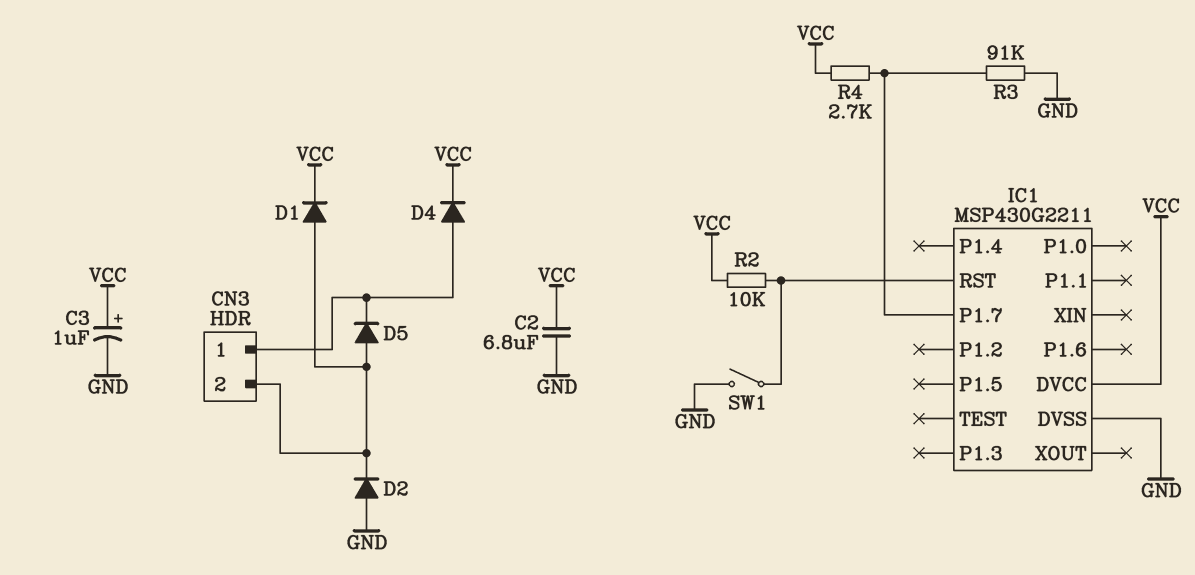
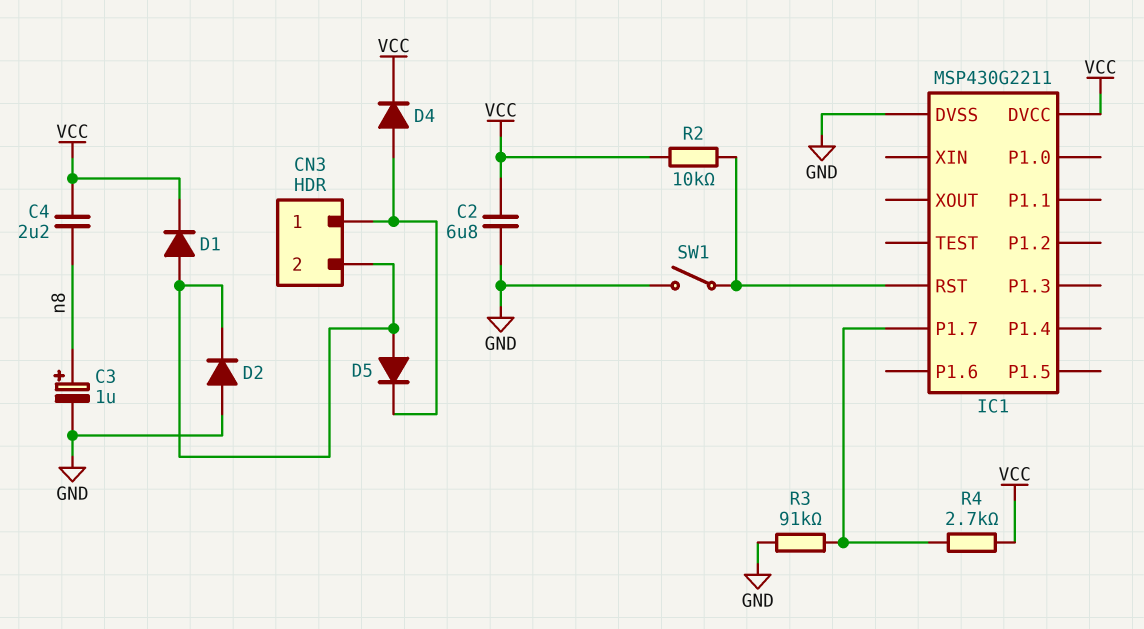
C3: 1uF (plus VCC, minus GND) -> 1uF (plus n8, minus GND)
C4: none -> 2.2uF (VCC, n8)

